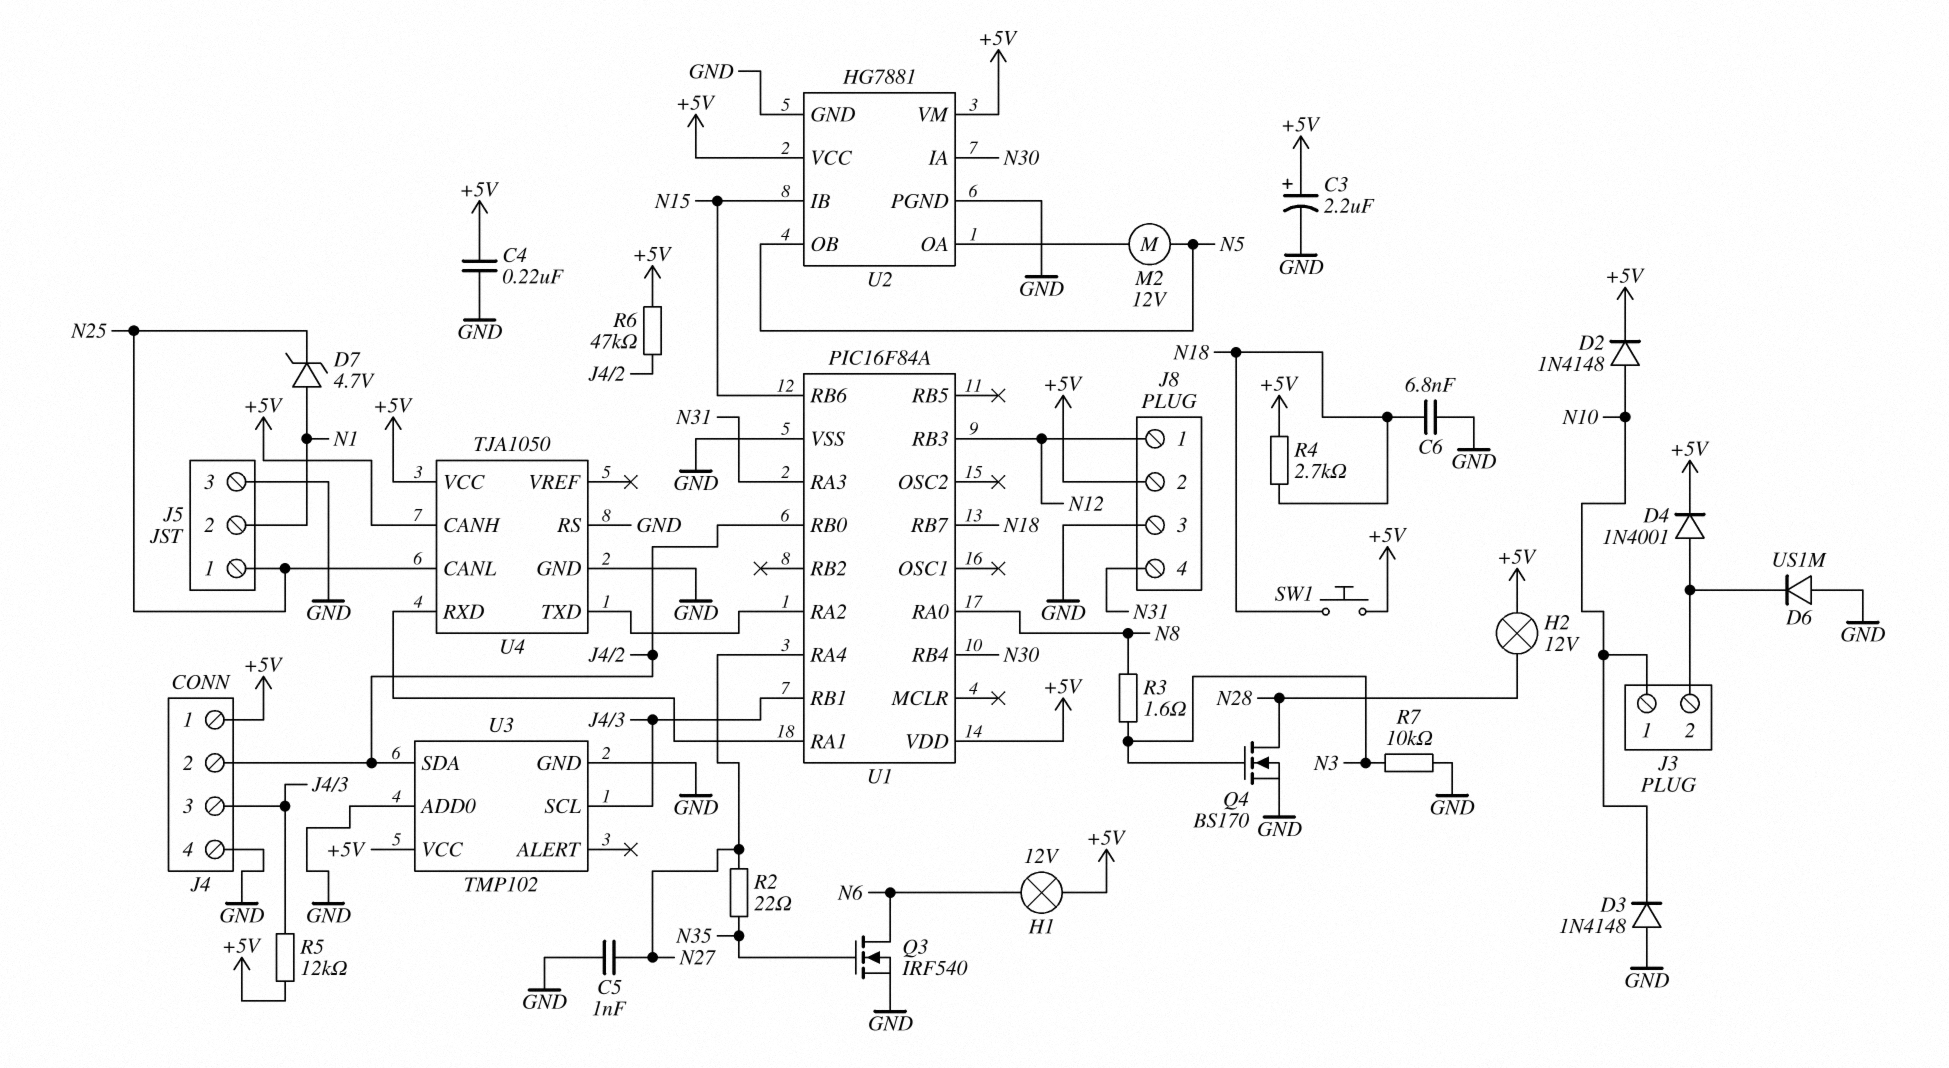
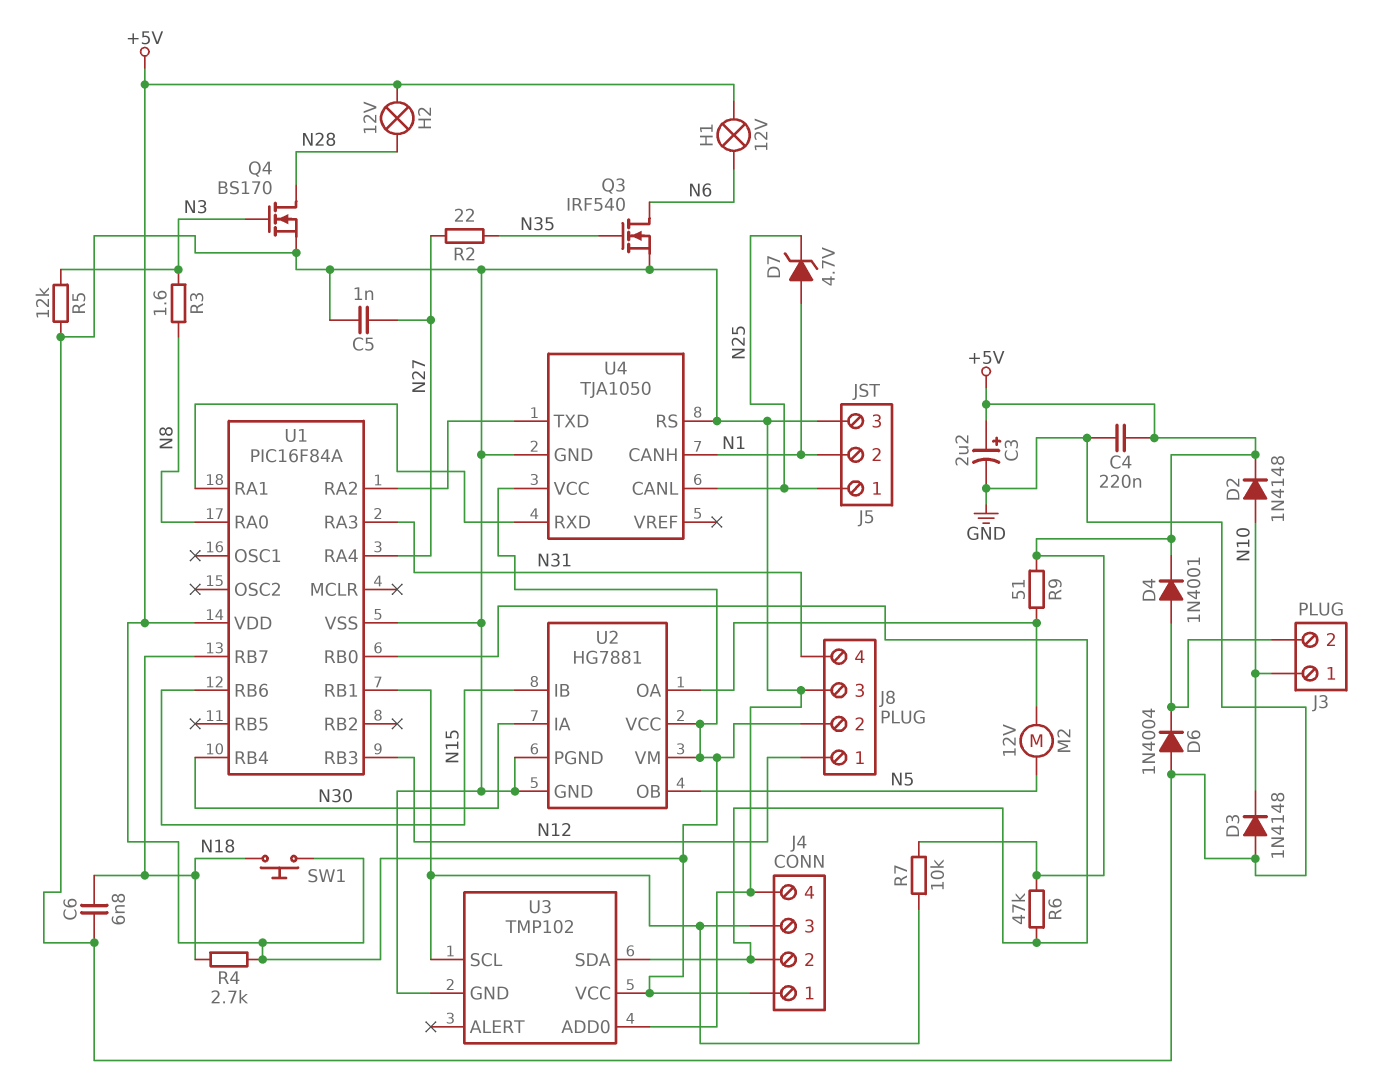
D6: diode US1M (A GND, K J3/2) -> diode 1N4004 (A GND, K J3/2)
R5: 12k (+5V, J4/3) -> 12k (GND, N3)
R7: 10k (GND, N3) -> 10k (+5V, J4/3)
R9: none -> 51 (+5V, U2/OA)
U4 pin CANH: +5V -> N1

